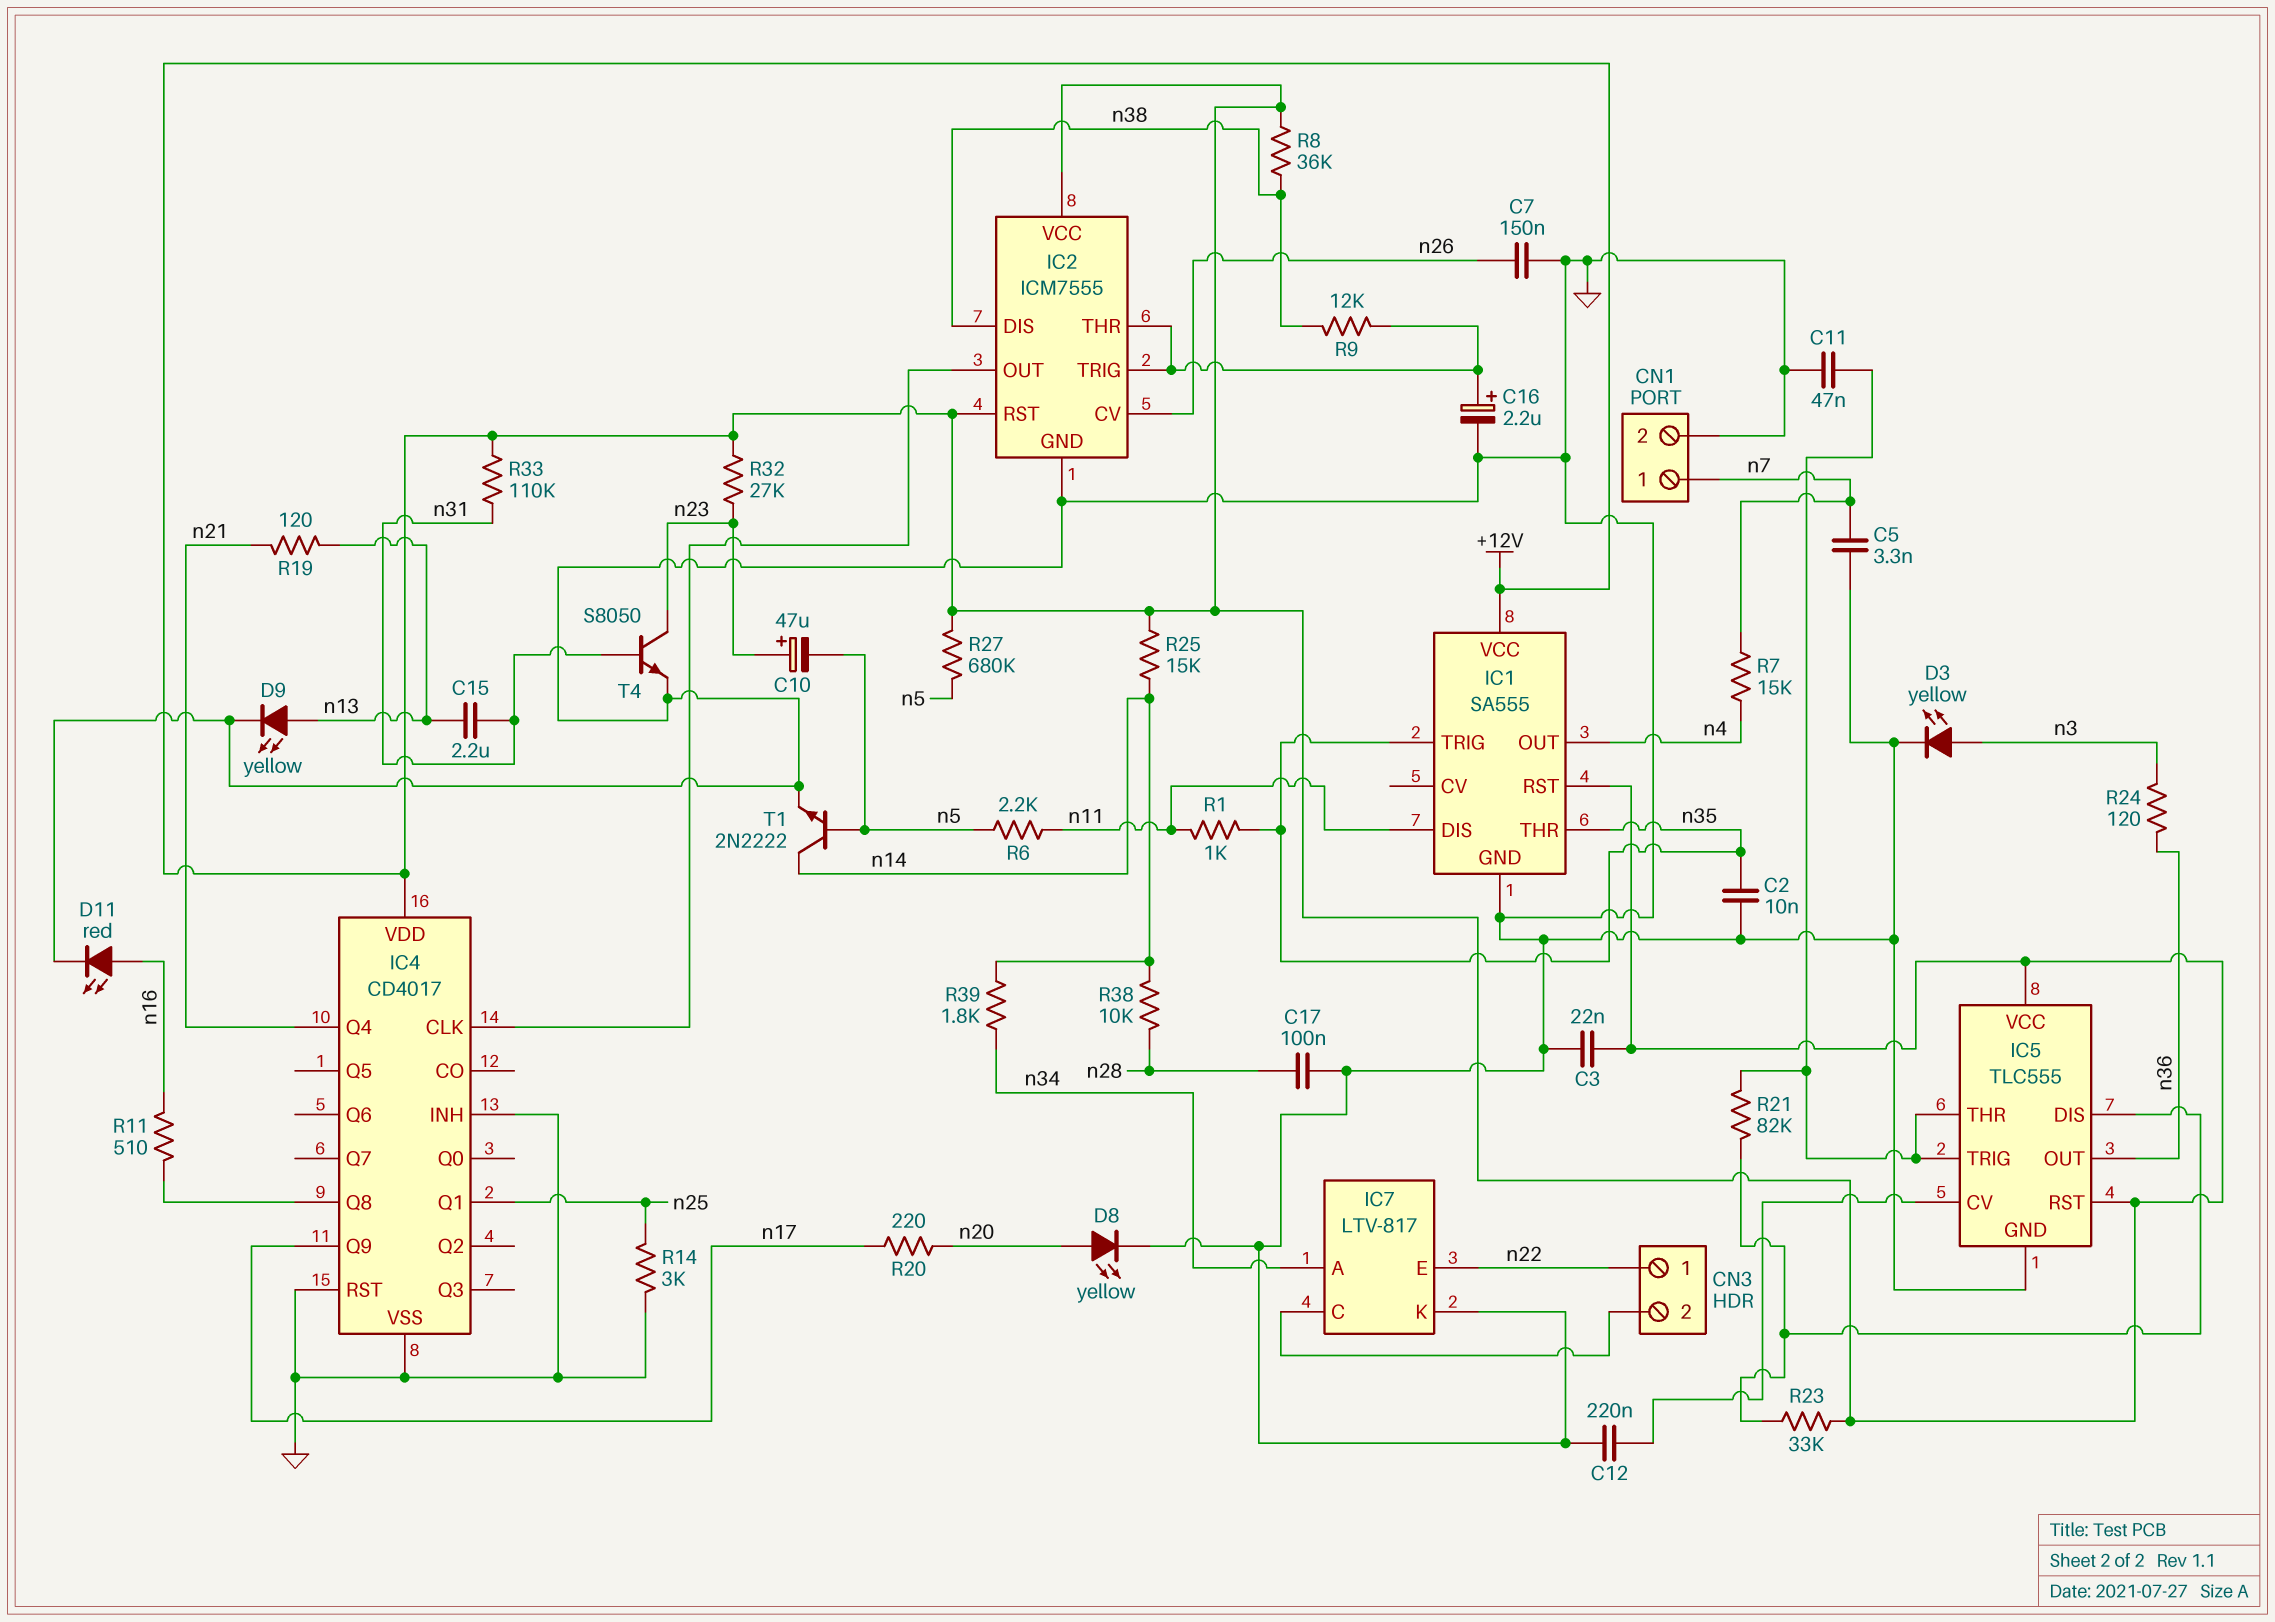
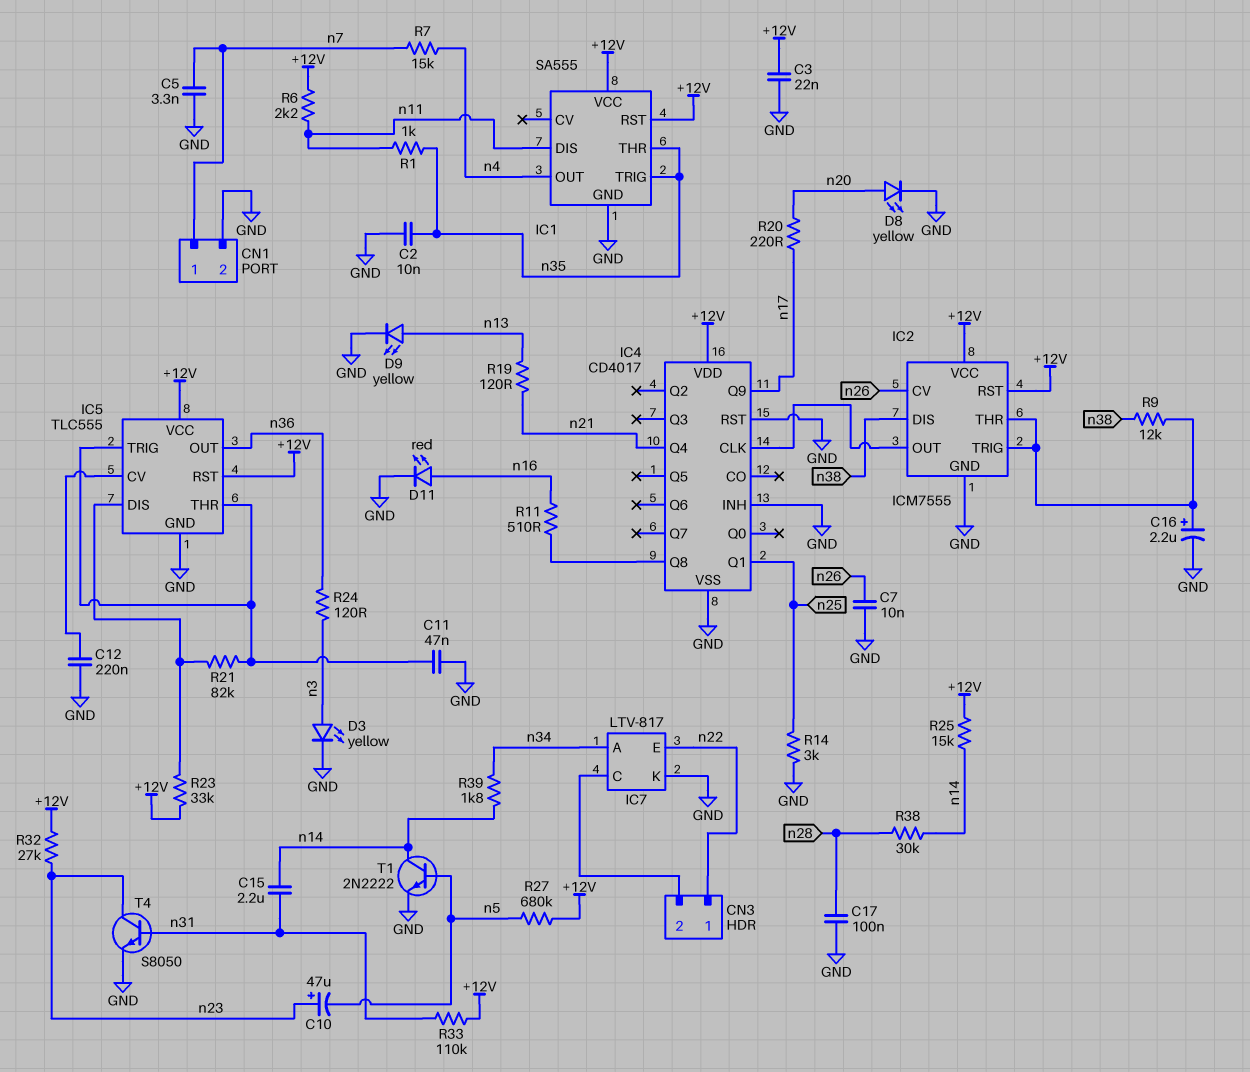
C7: 150nF (GND, n26) -> 10nF (GND, n26)
C15: 2.2uF (n13, n31) -> 2.2uF (n14, n31)
R6: 2.2k (n5, n11) -> 2.2k (+12V, n11)
R8: 36k (+12V, n38) -> none
R38: 10k (n14, n28) -> 30k (n14, n28)

